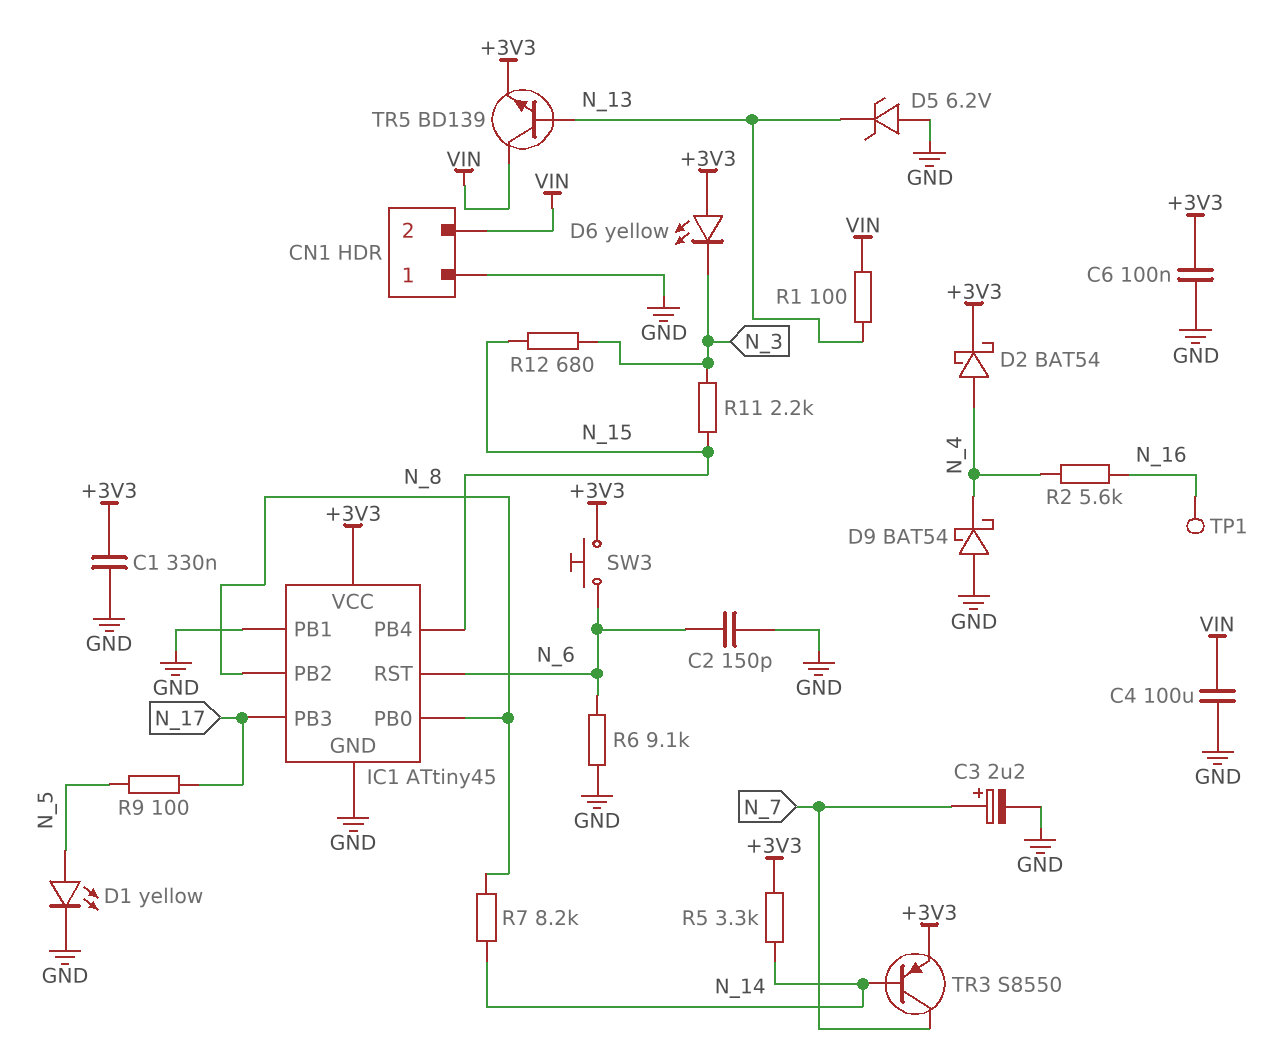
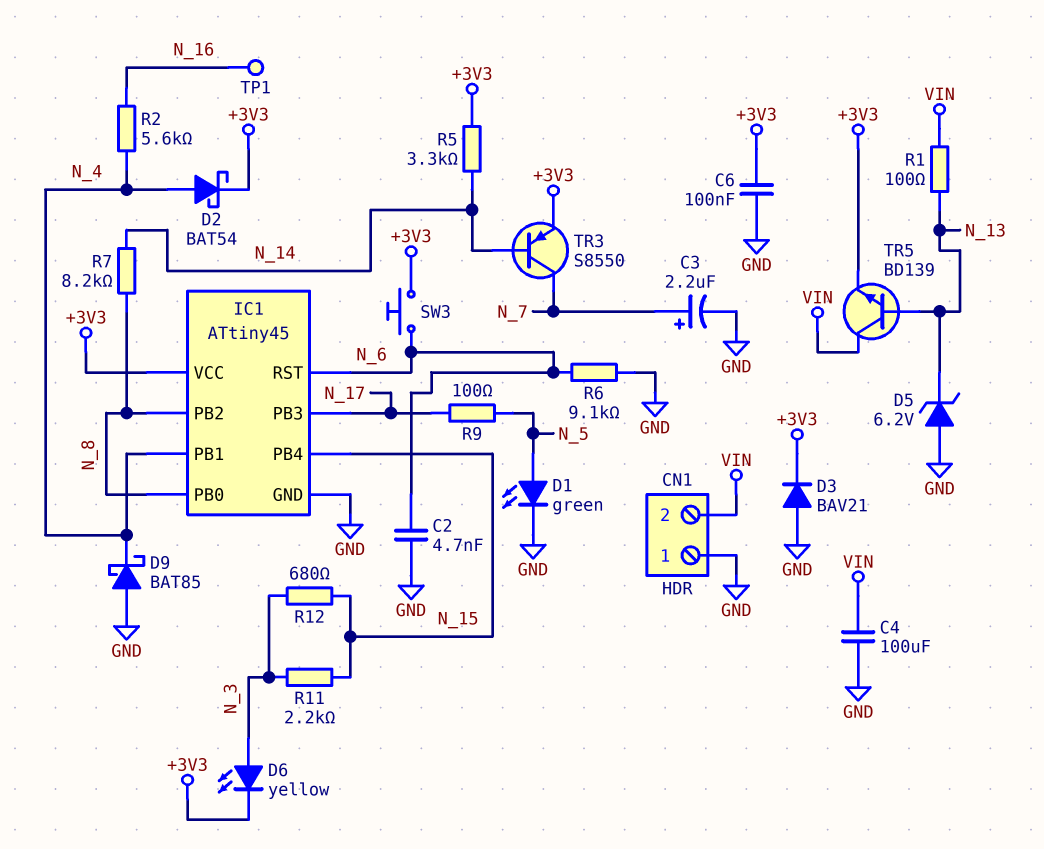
C1: 330nF (+3V3, GND) -> none
C2: 150pF (GND, N_6) -> 4.7nF (GND, N_6)
D1: LED yellow (A N_5, K GND) -> LED green (A N_5, K GND)
D3: none -> diode BAV21 (A GND, K +3V3)
D6: LED yellow (A +3V3, K N_3) -> LED yellow (A N_3, K +3V3)
D9: schottky BAT54 (A GND, K N_4) -> schottky BAT85 (A GND, K N_4)
IC1 pin PB1: GND -> N_4

